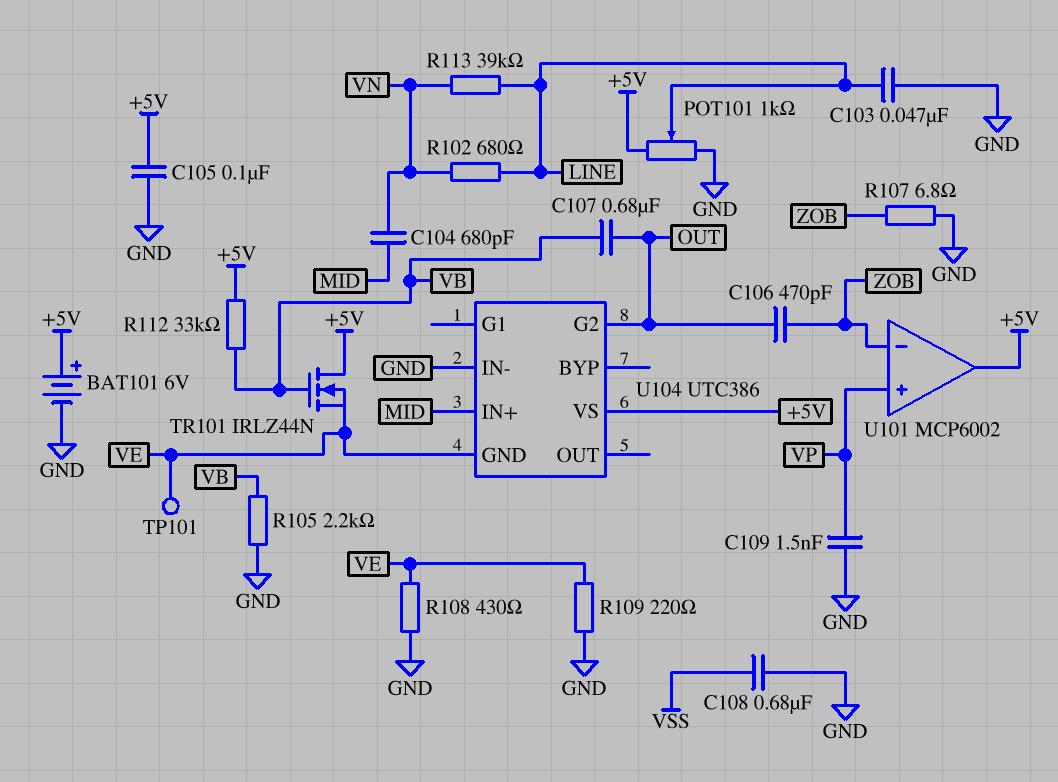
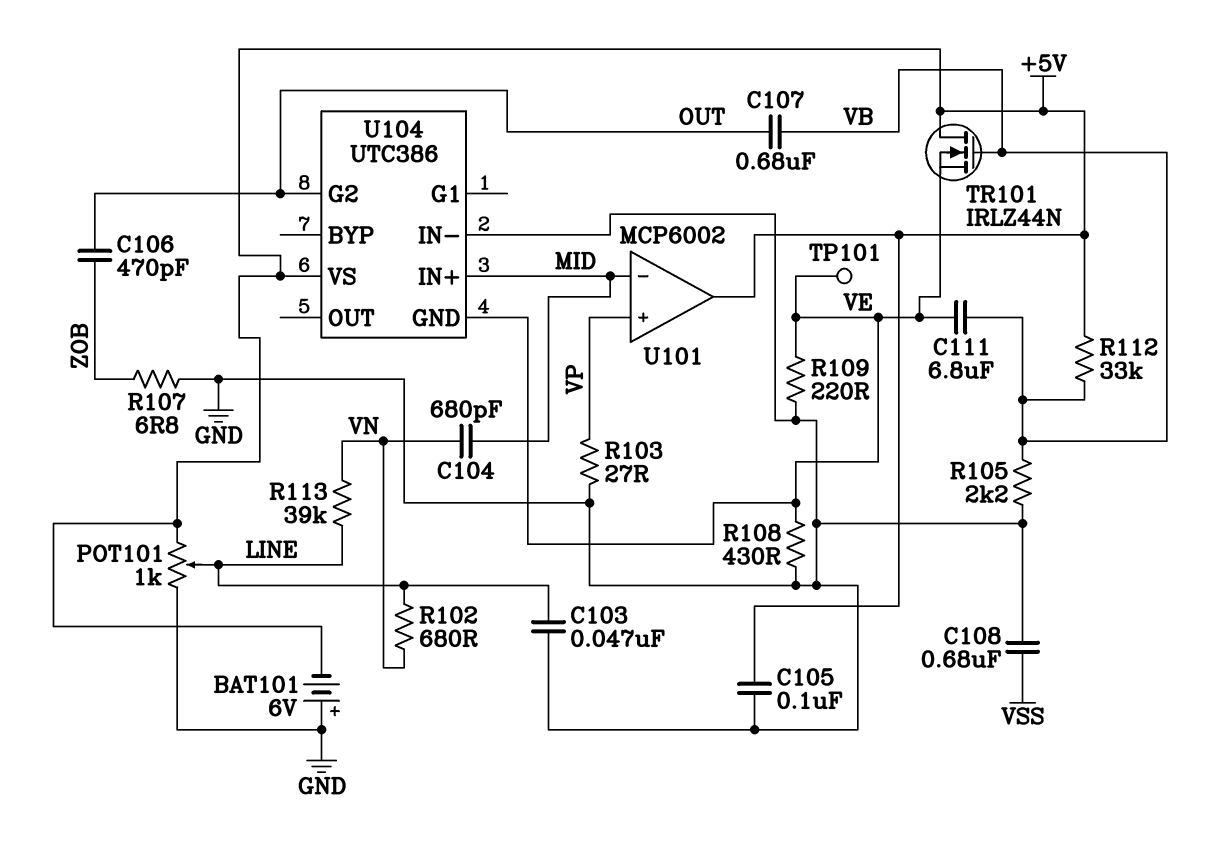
BAT101: 6V (plus +5V, minus GND) -> 6V (plus GND, minus +5V)
C109: 1.5nF (GND, VP) -> none
C111: none -> 6.8uF (VB, VE)
R103: none -> 27 (GND, VP)
U101 pin in-: ZOB -> MID

